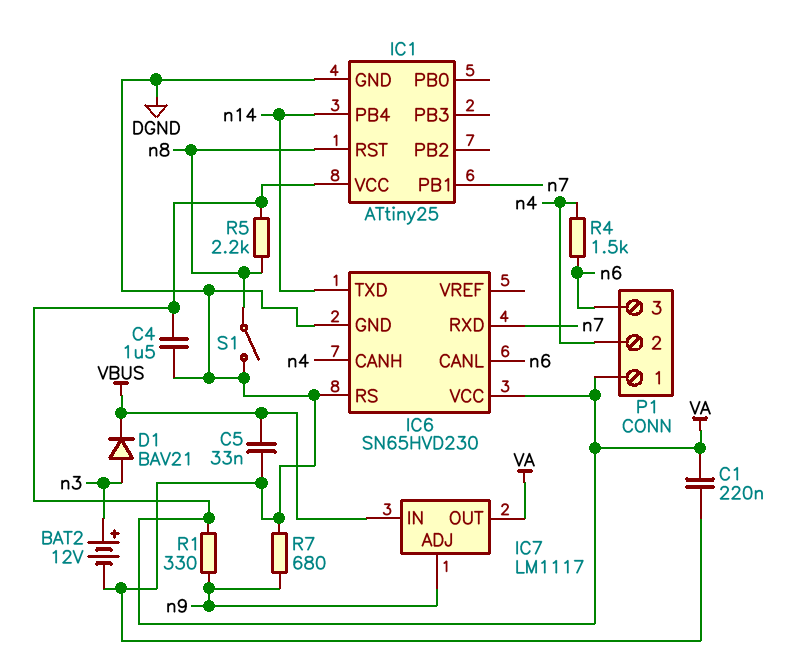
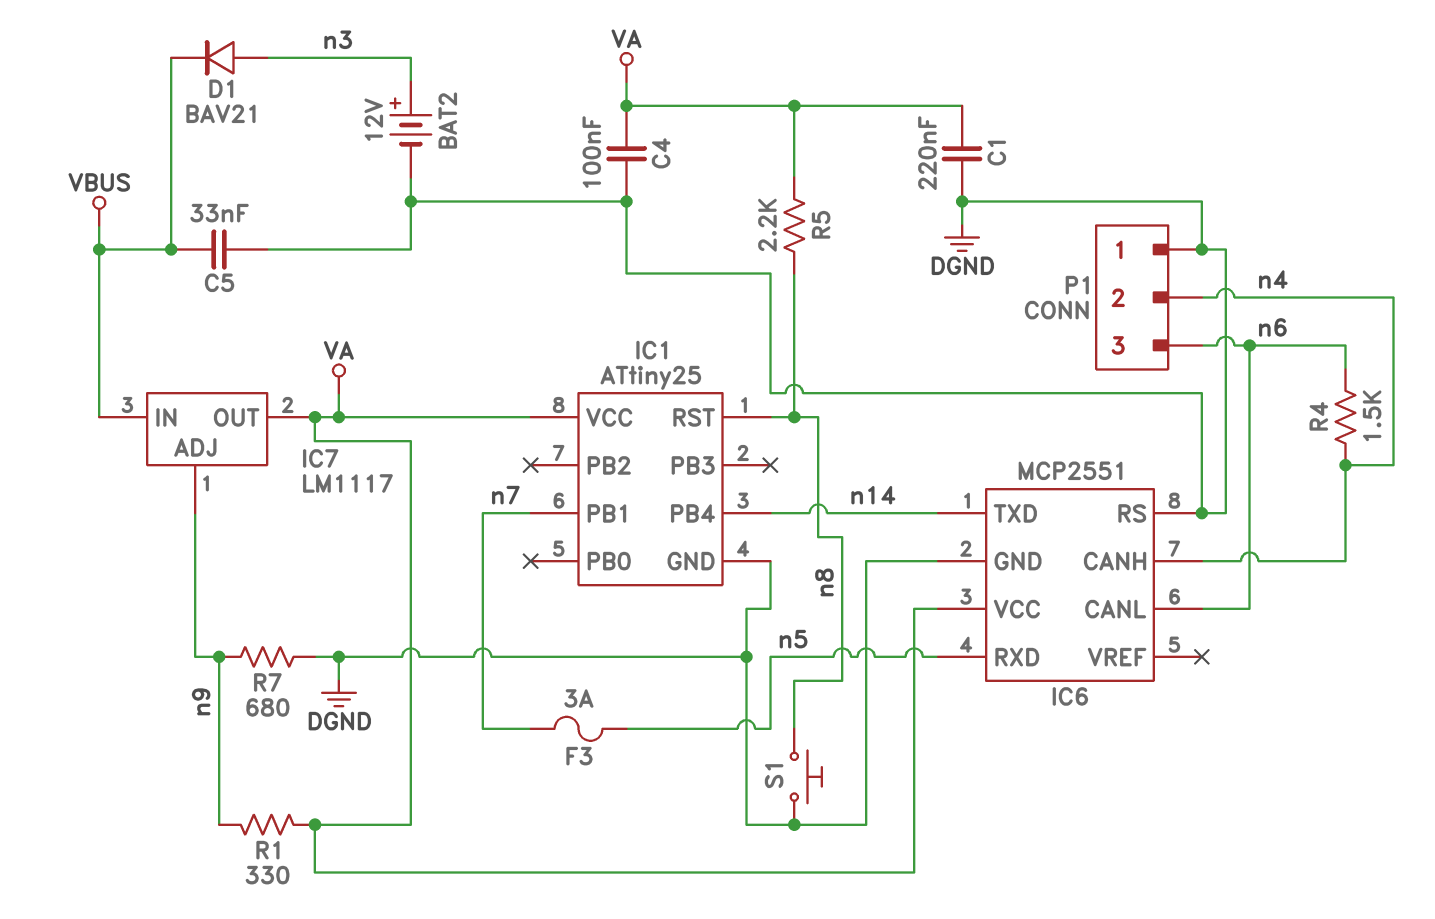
C4: 1.5uF (DGND, VA) -> 100nF (DGND, VA)
F3: none -> 3A (n5, n7)
IC6: SN65HVD230 -> MCP2551
IC6 pin RXD: n7 -> n5
P1 pin 1: VA -> DGND
S1: switch (DGND, n8) -> button (DGND, n8)

